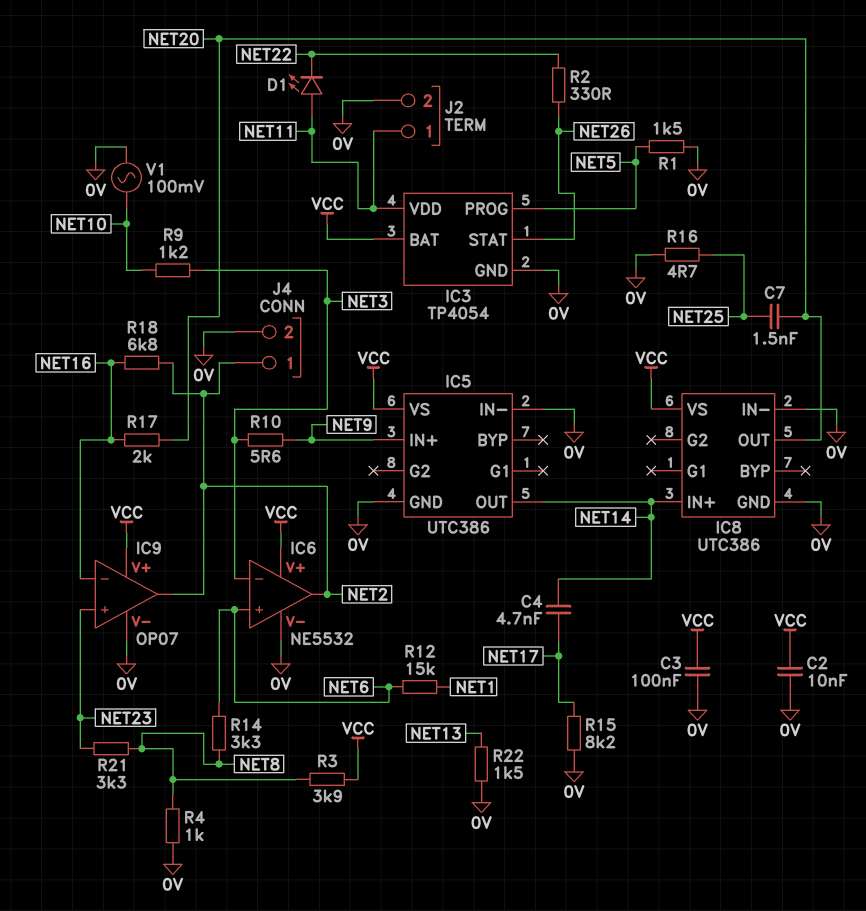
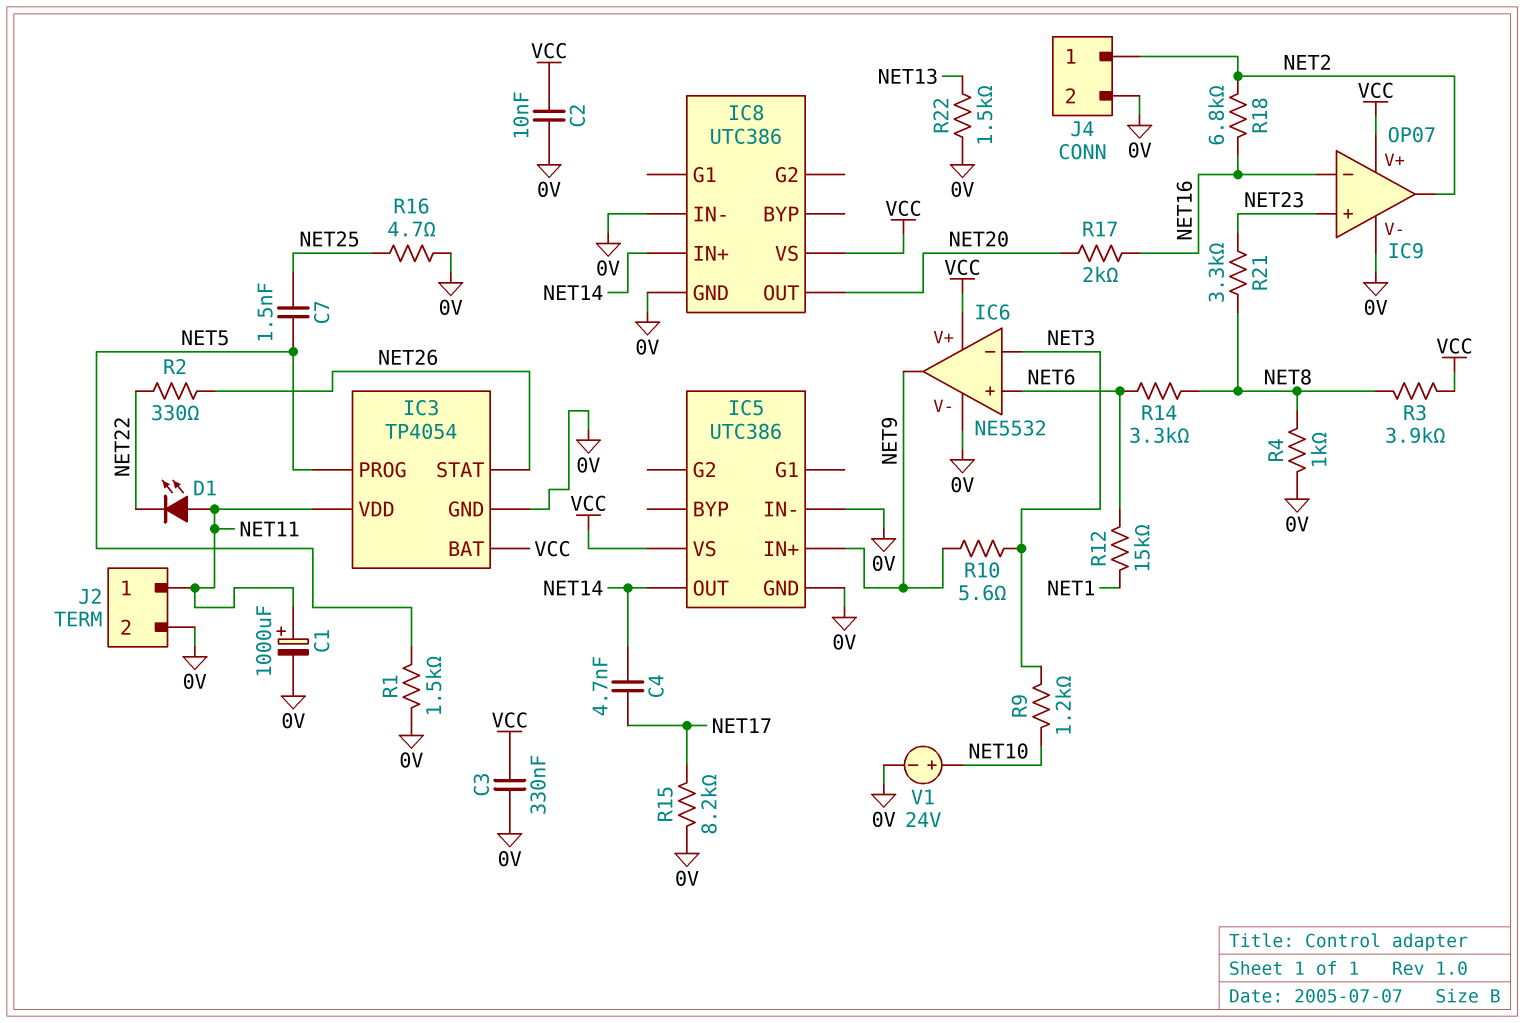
C1: none -> 1000uF (plus NET11, minus 0V)
C3: 100nF (0V, VCC) -> 330nF (0V, VCC)
C7: 1.5nF (NET20, NET25) -> 1.5nF (NET5, NET25)
IC6 pin out: NET2 -> NET9
V1: AC 100mV (0V, NET10) -> 24V (plus NET10, minus 0V)

